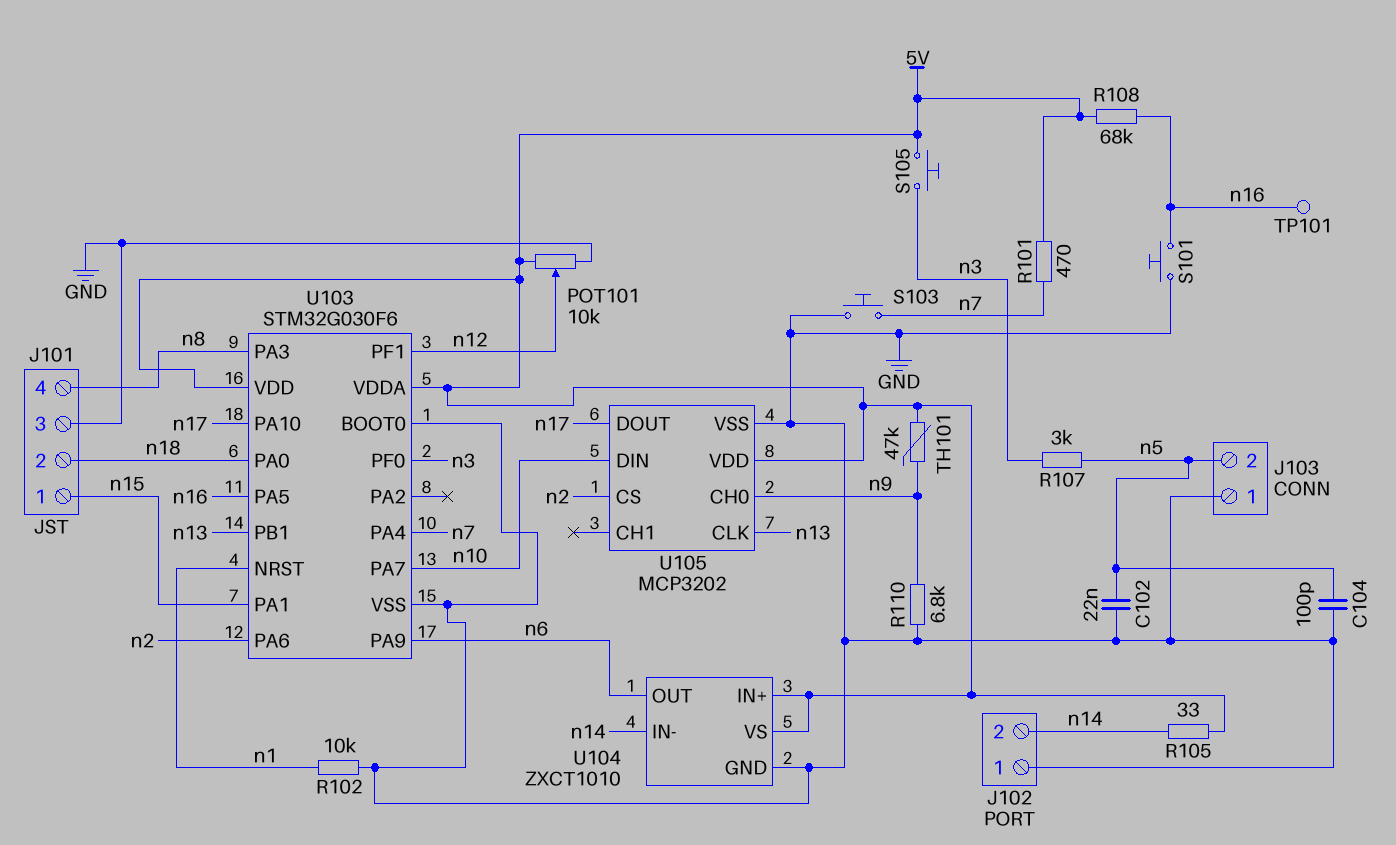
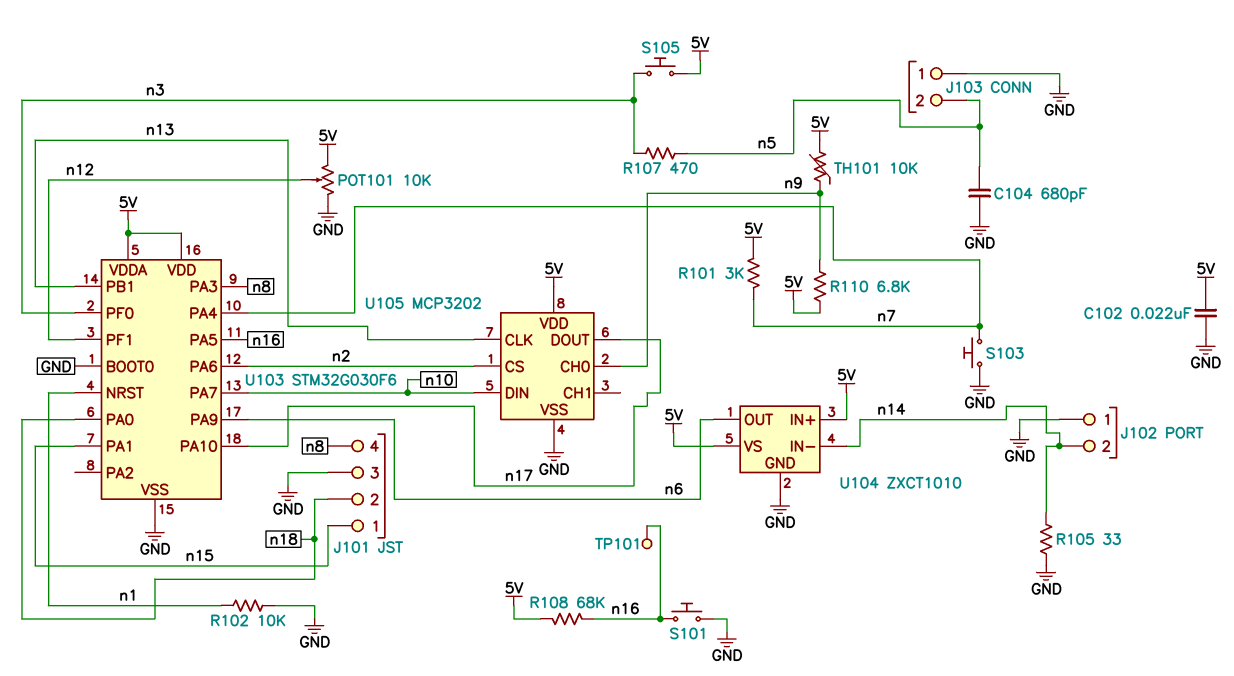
C102: 22nF (GND, n5) -> 22nF (5V, GND)
C104: 100pF (GND, n5) -> 680pF (GND, n5)
R101: 470 (5V, n7) -> 3k (5V, n7)
R105: 33 (5V, n14) -> 33 (GND, n14)
R107: 3k (n3, n5) -> 470 (n3, n5)
R110: 6.8k (GND, n9) -> 6.8k (5V, n9)
TH101: 47k (5V, n9) -> 10k (5V, n9)

